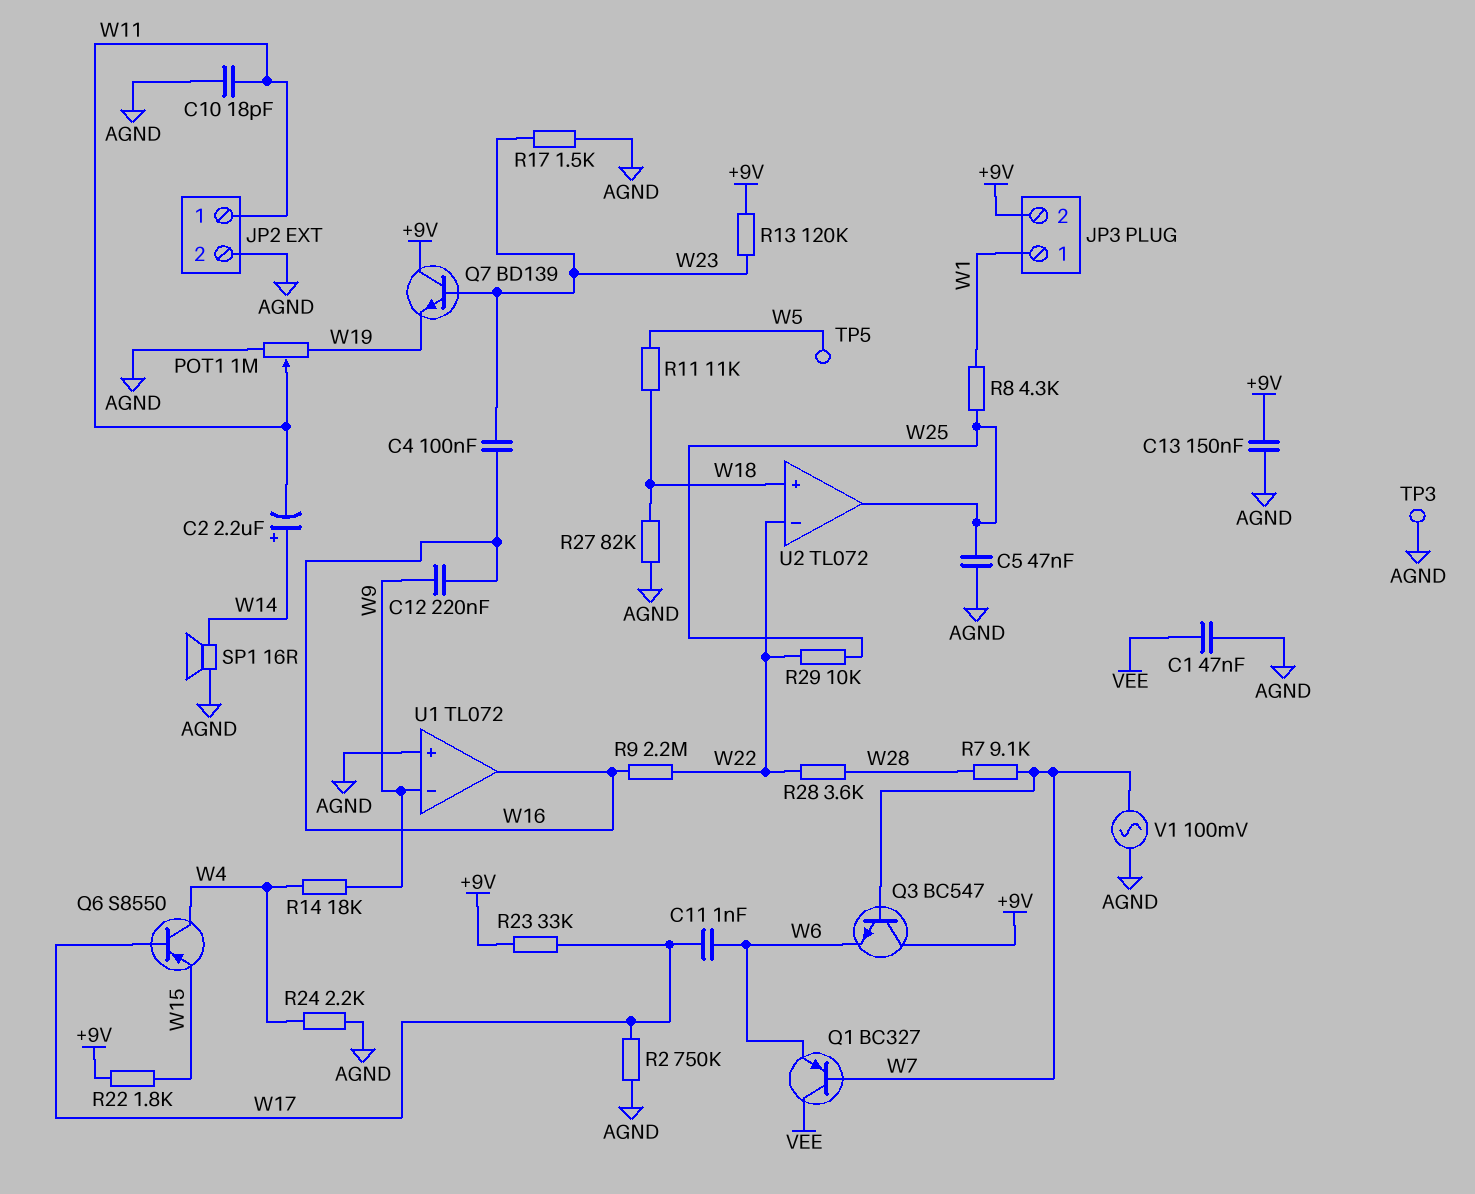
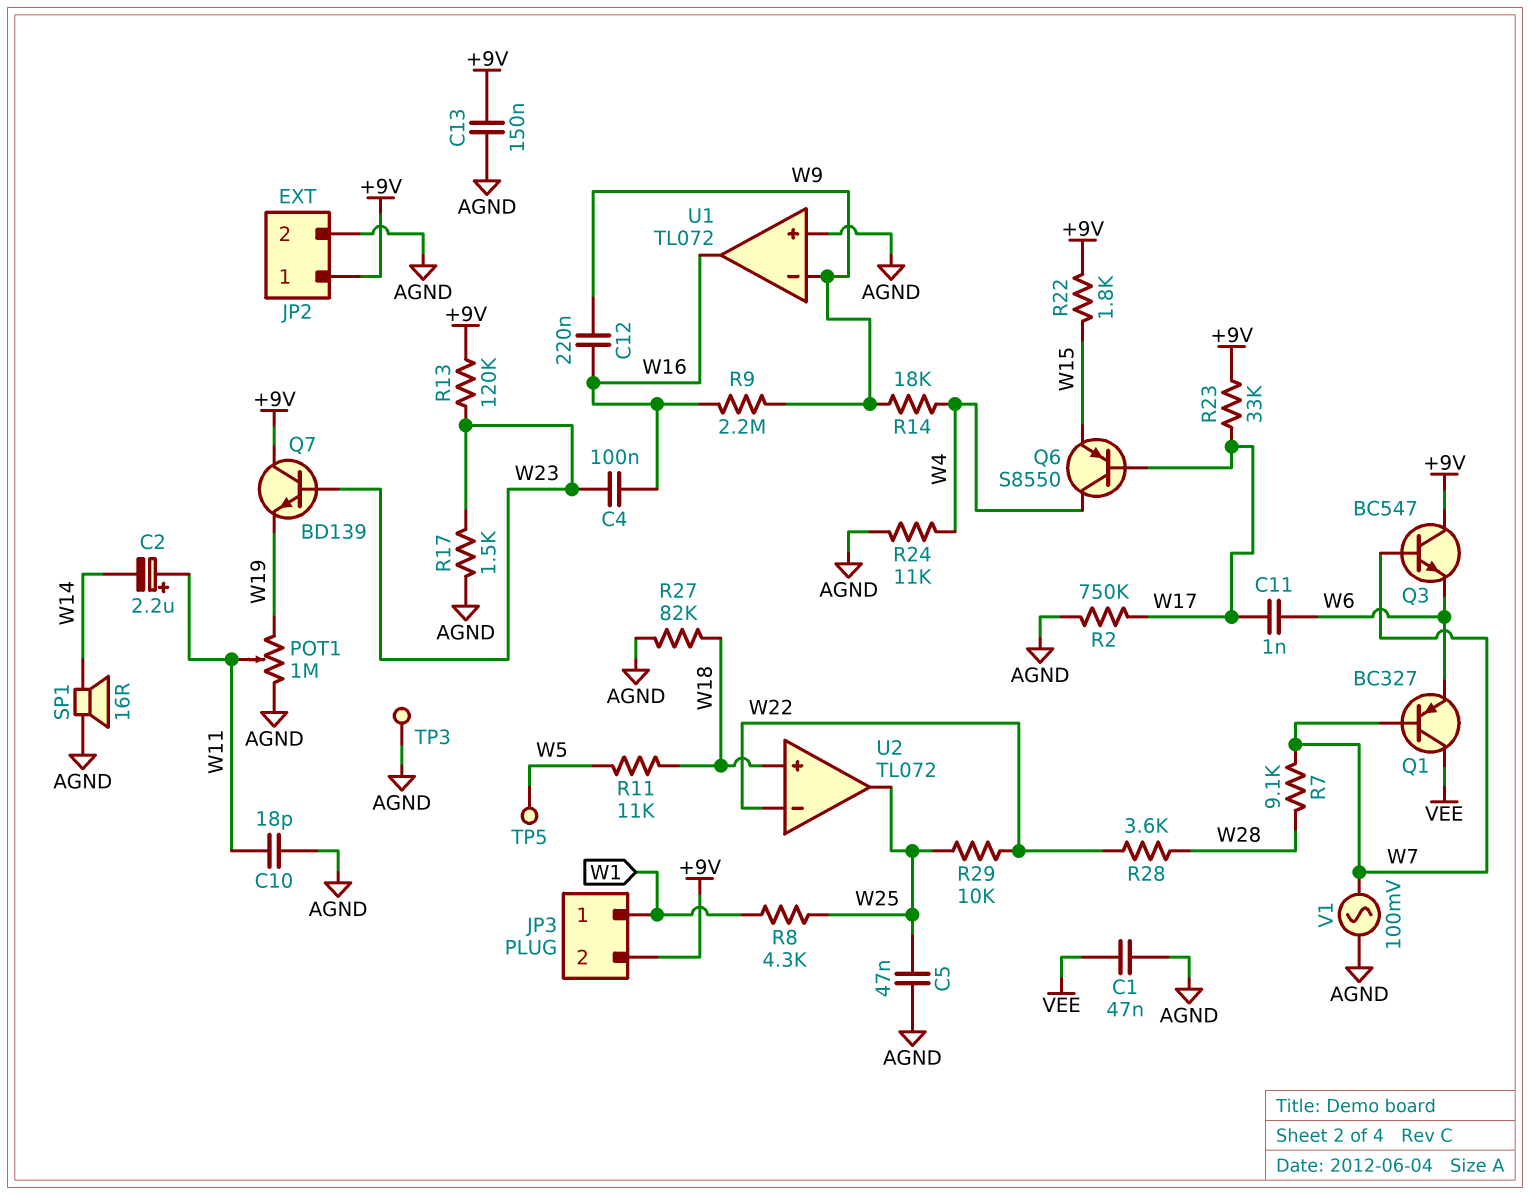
C2: 2.2uF (plus W14, minus W11) -> 2.2uF (plus W11, minus W14)
JP2 pin 1: W11 -> +9V
R9: 2.2M (W16, W22) -> 2.2M (W9, W16)
R24: 2.2k (AGND, W4) -> 11k (AGND, W4)

